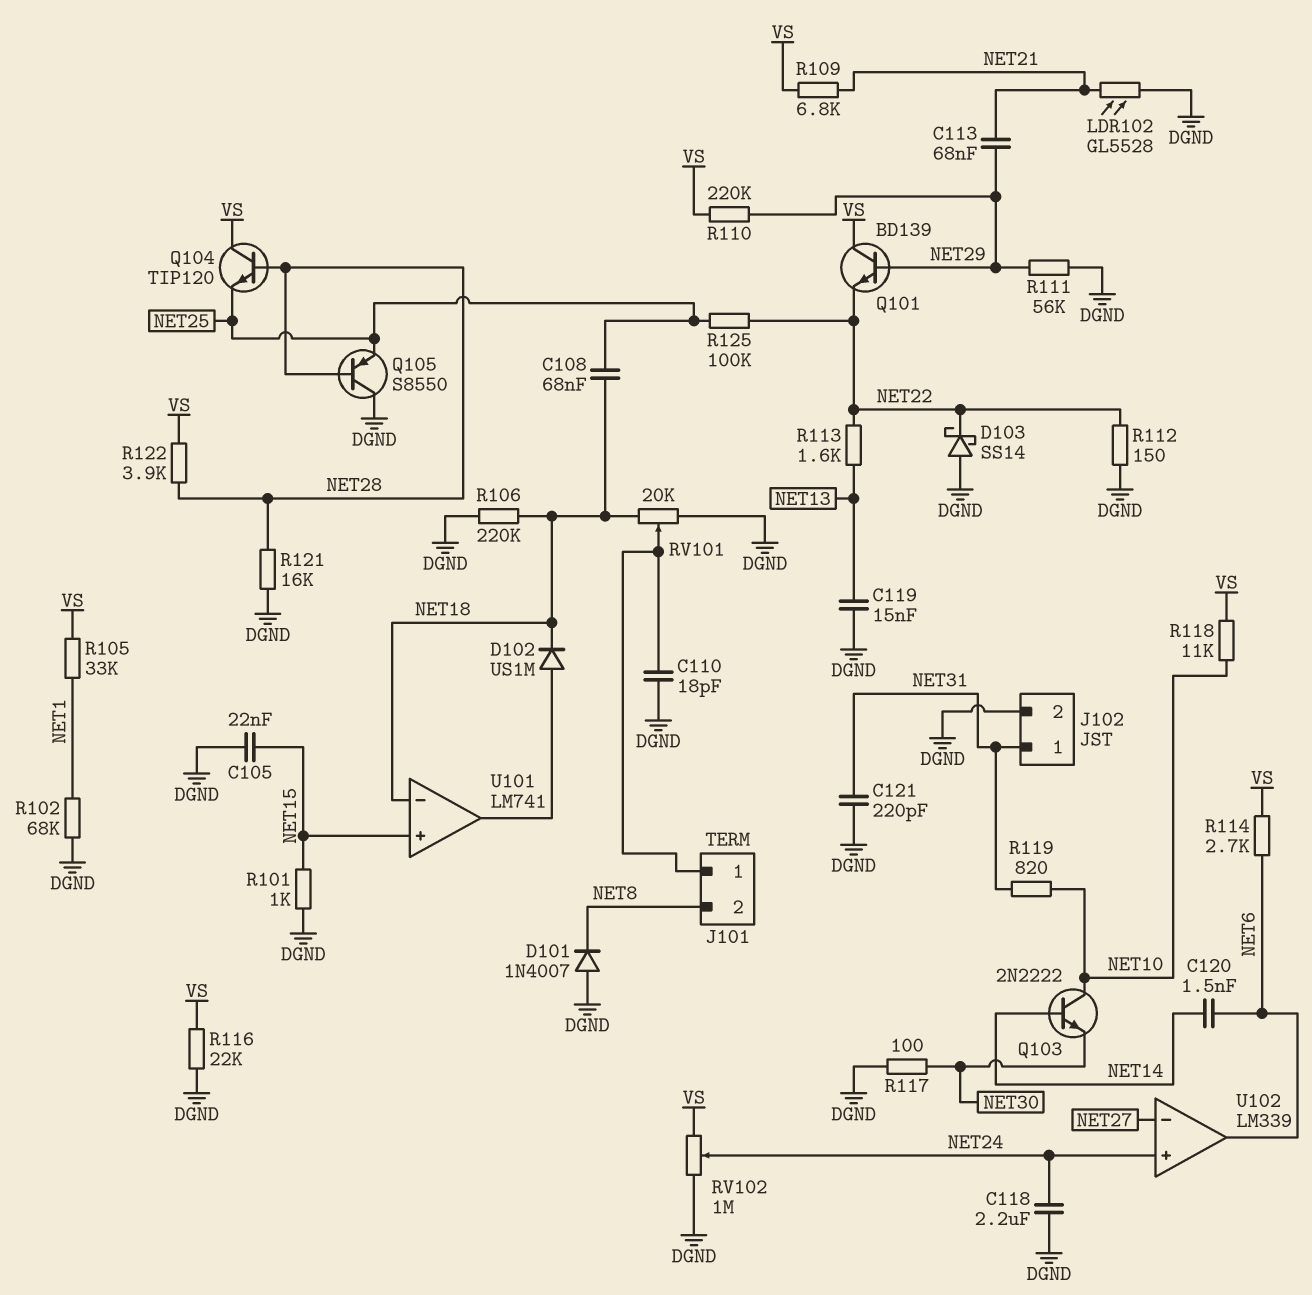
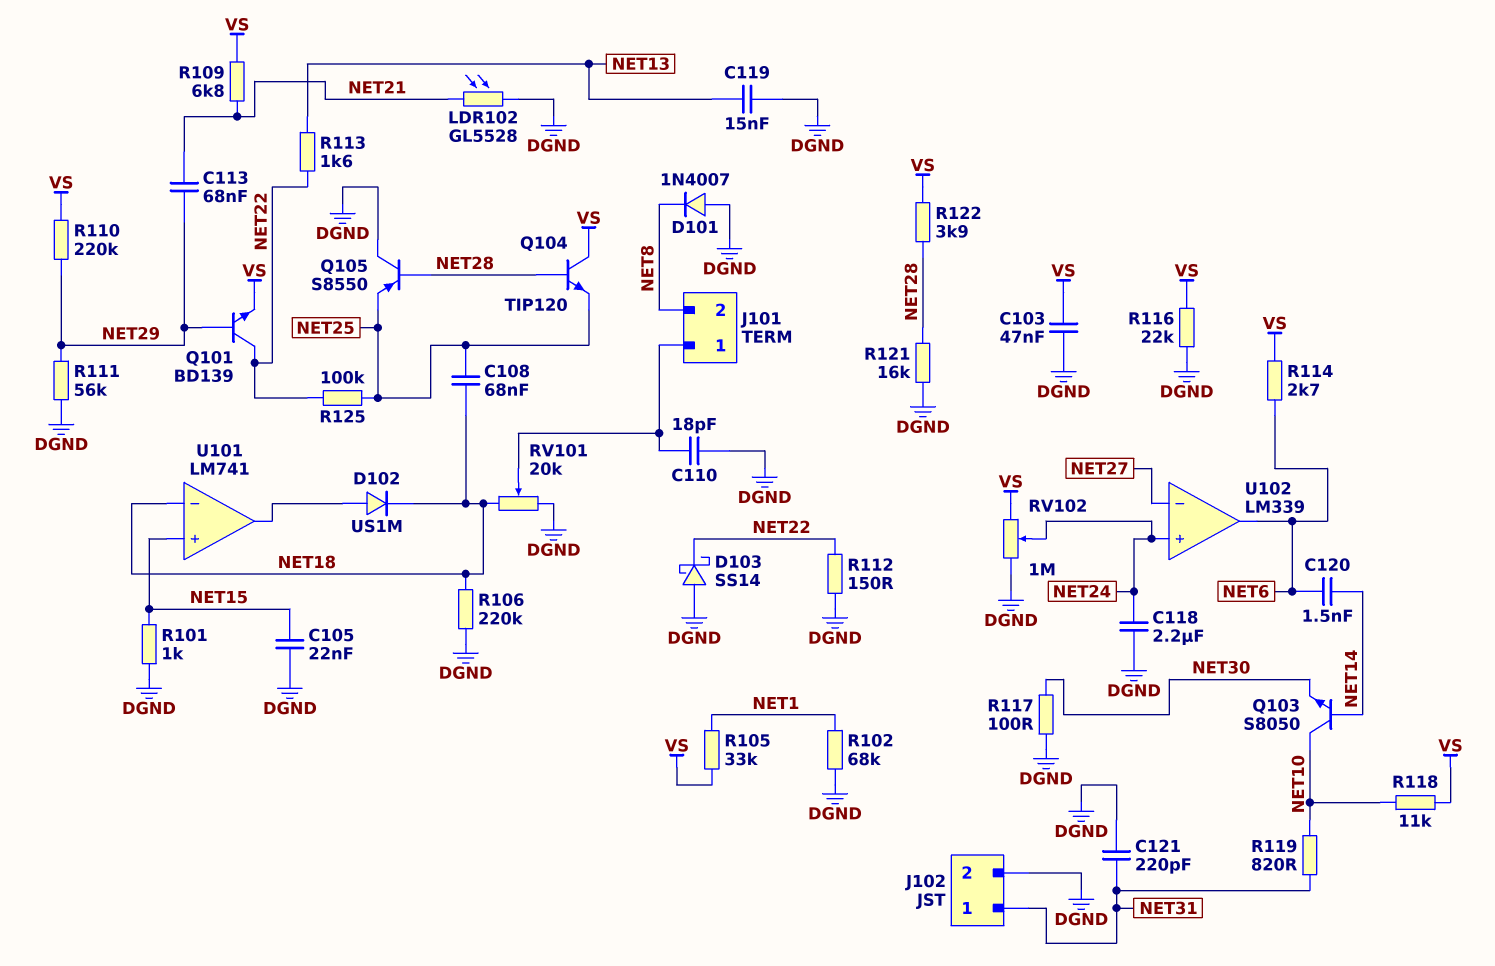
C103: none -> 47nF (DGND, VS)
Q101: NPN BD139 (B NET29, C VS, E NET22) -> NPN BD139 (B NET29, C NET22, E VS)
Q103: NPN 2N2222 (B NET14, C NET10, E NET30) -> NPN S8050 (B NET14, C NET10, E NET30)

